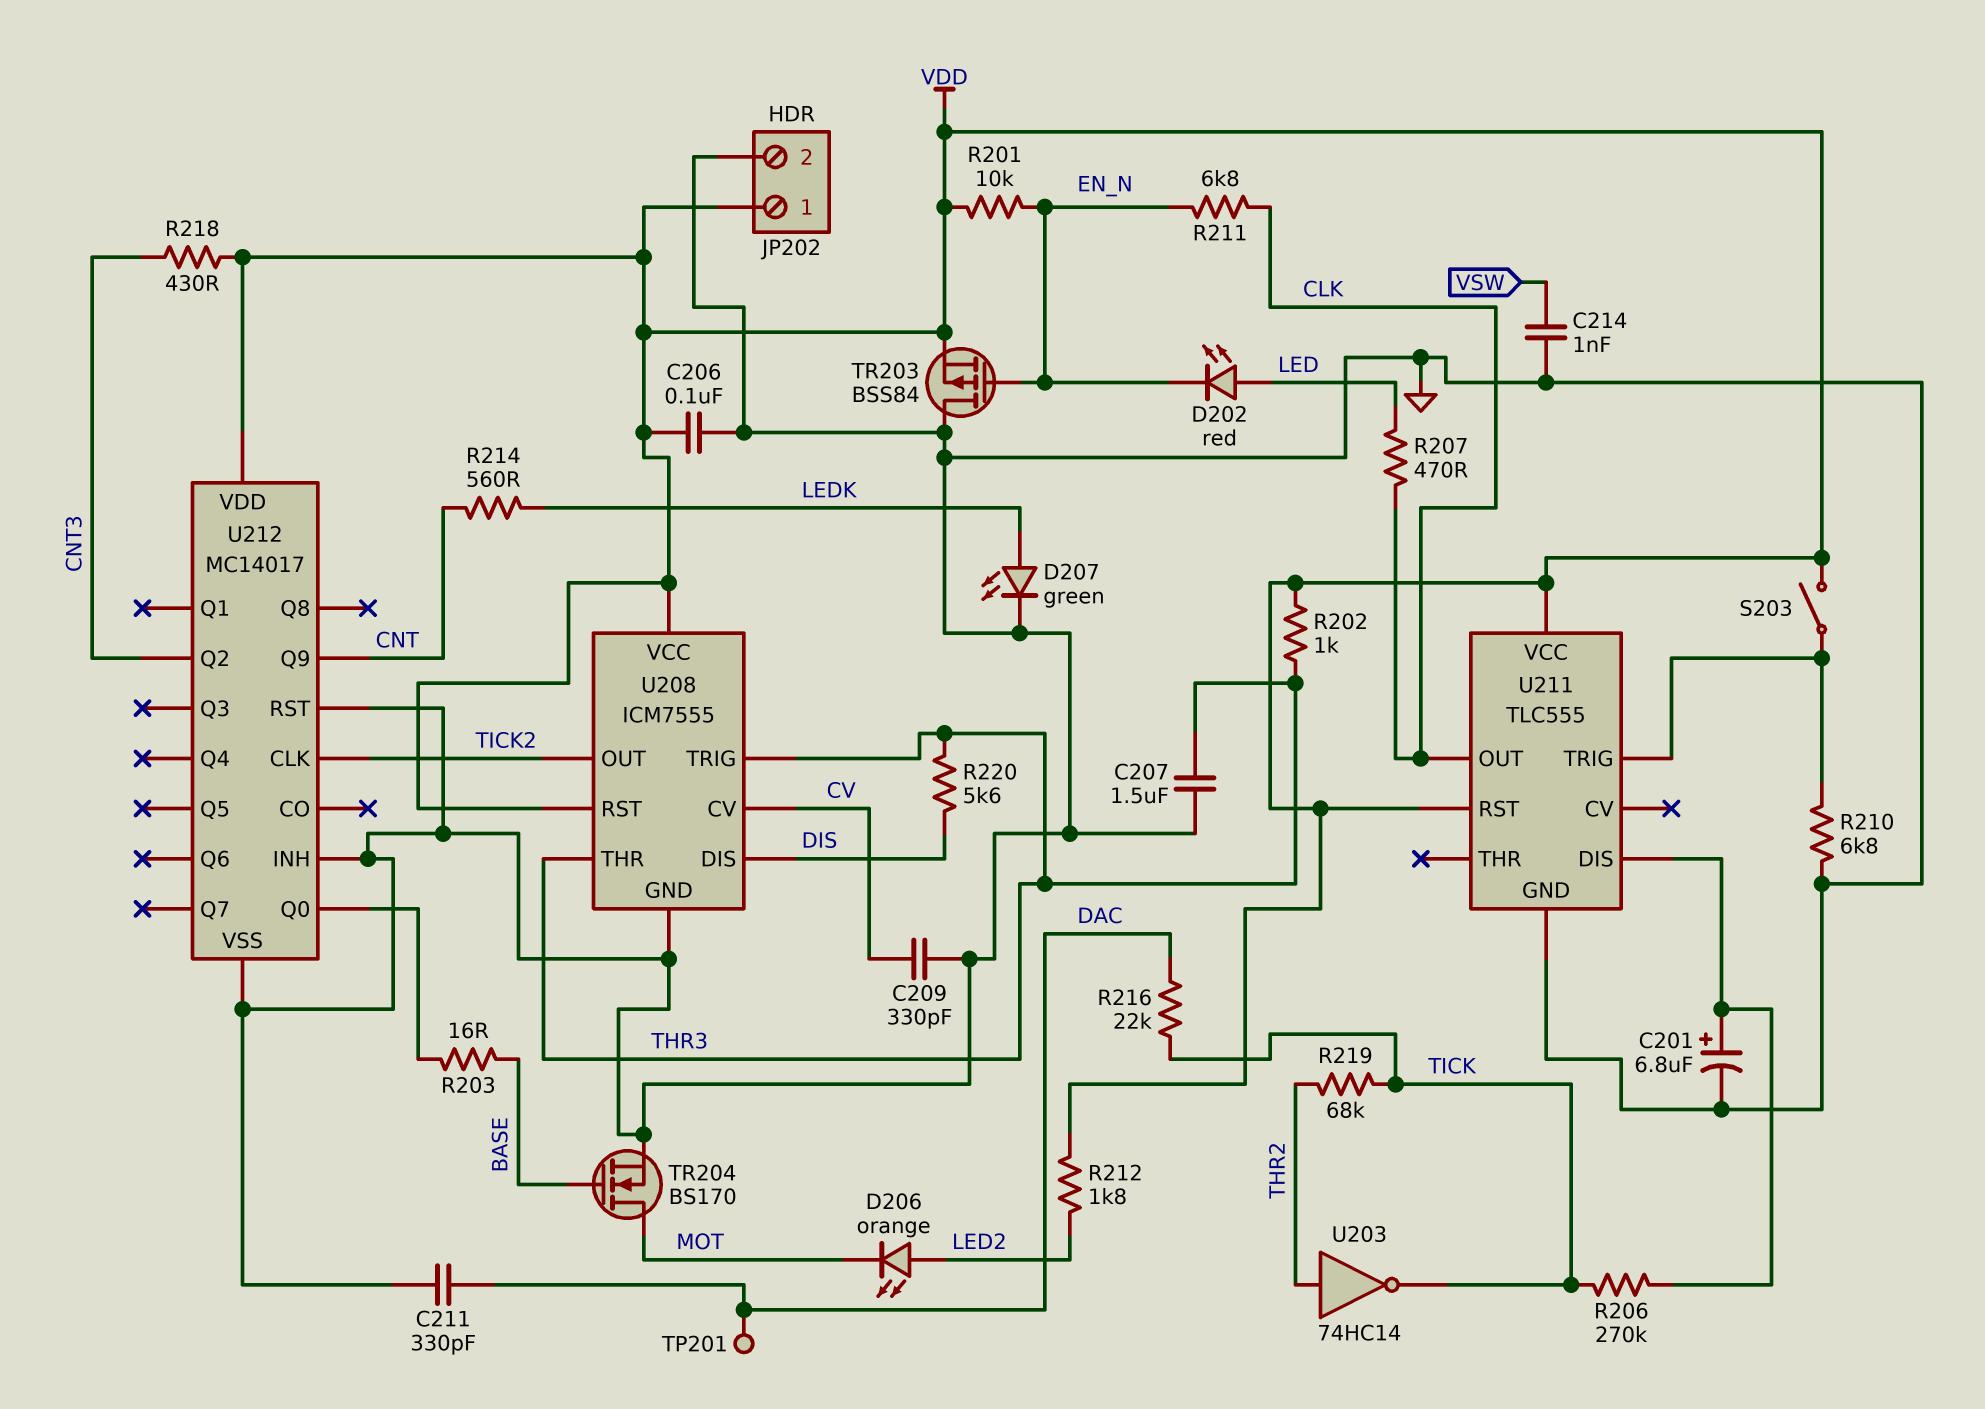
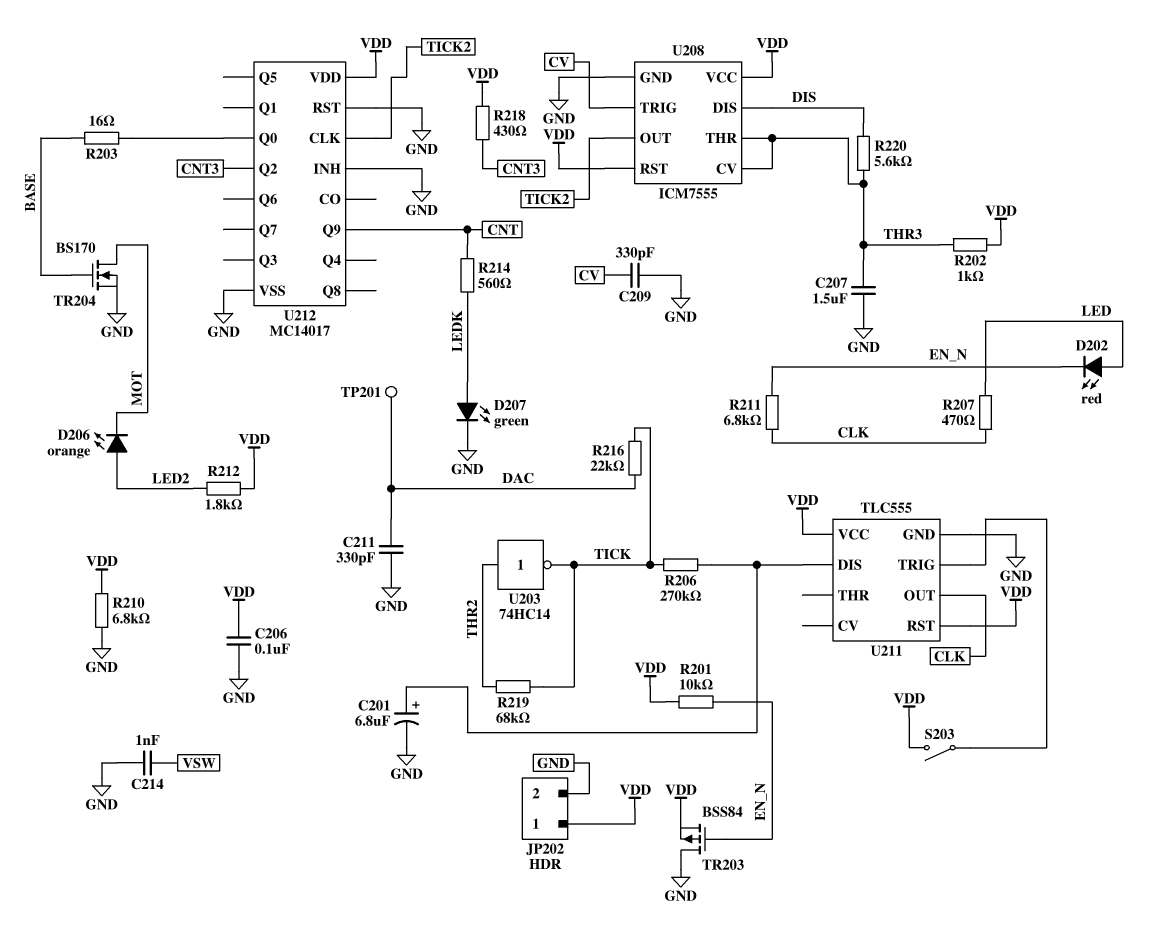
R210: 6.8k (GND, U211/TRIG) -> 6.8k (GND, VDD)
U208 pin CV: CV -> THR3
U208 pin TRIG: THR3 -> CV

